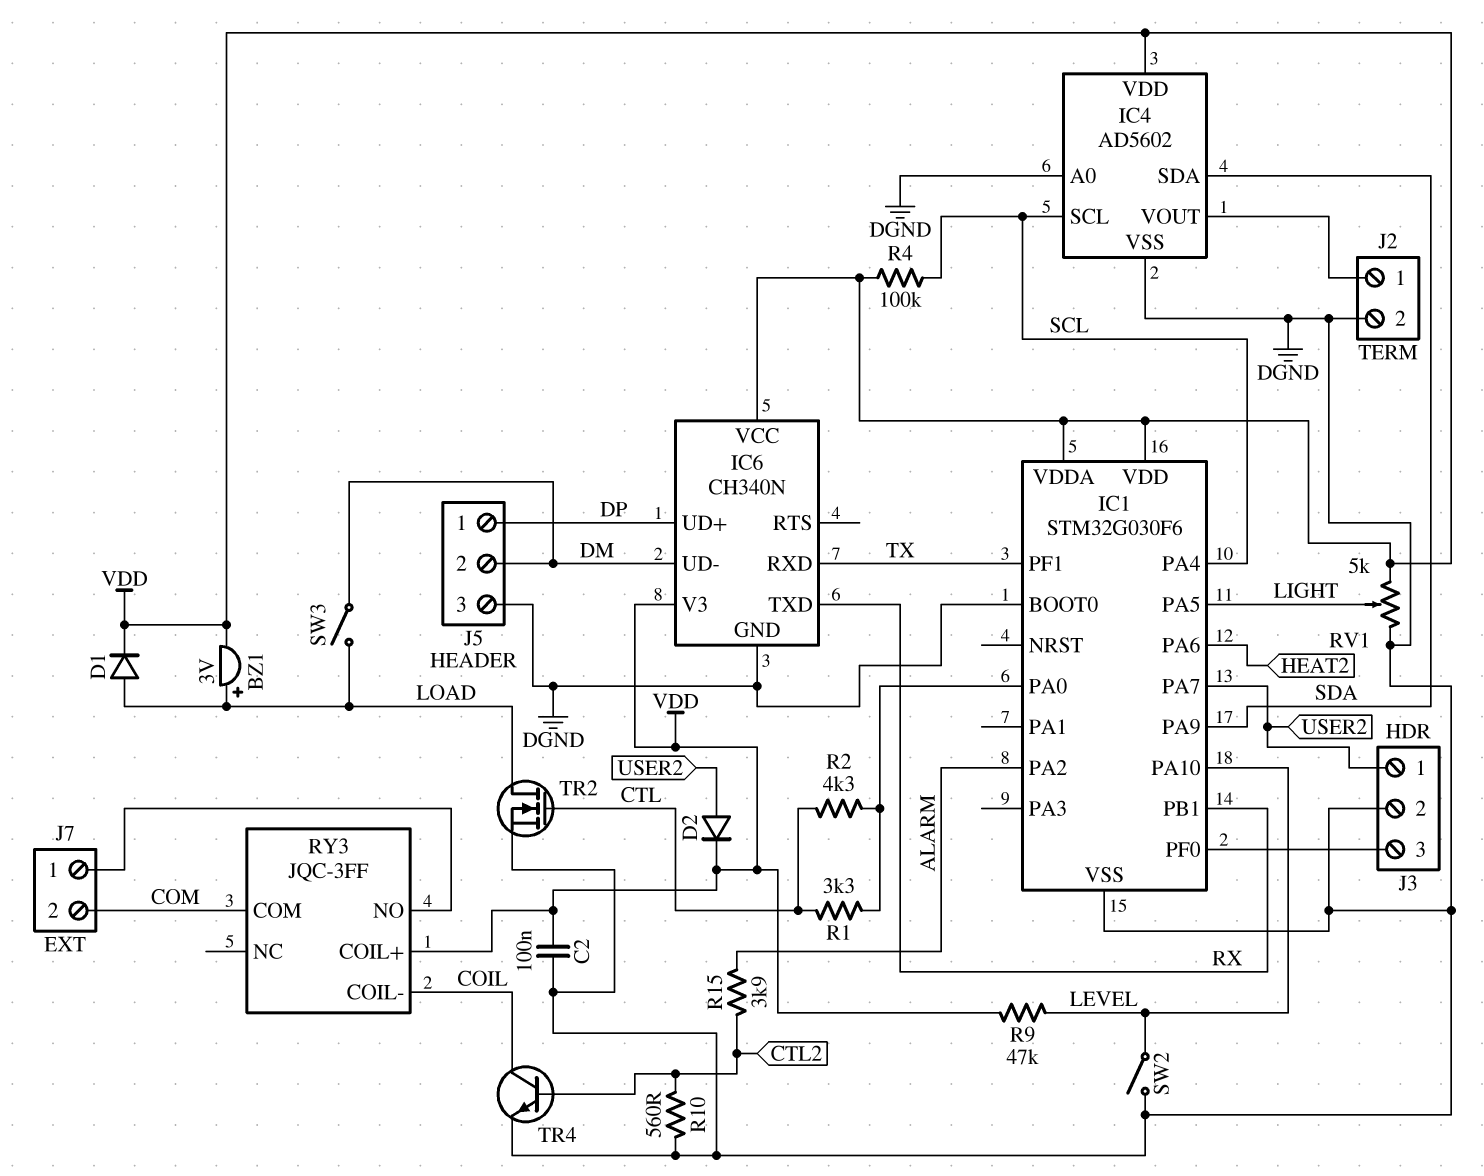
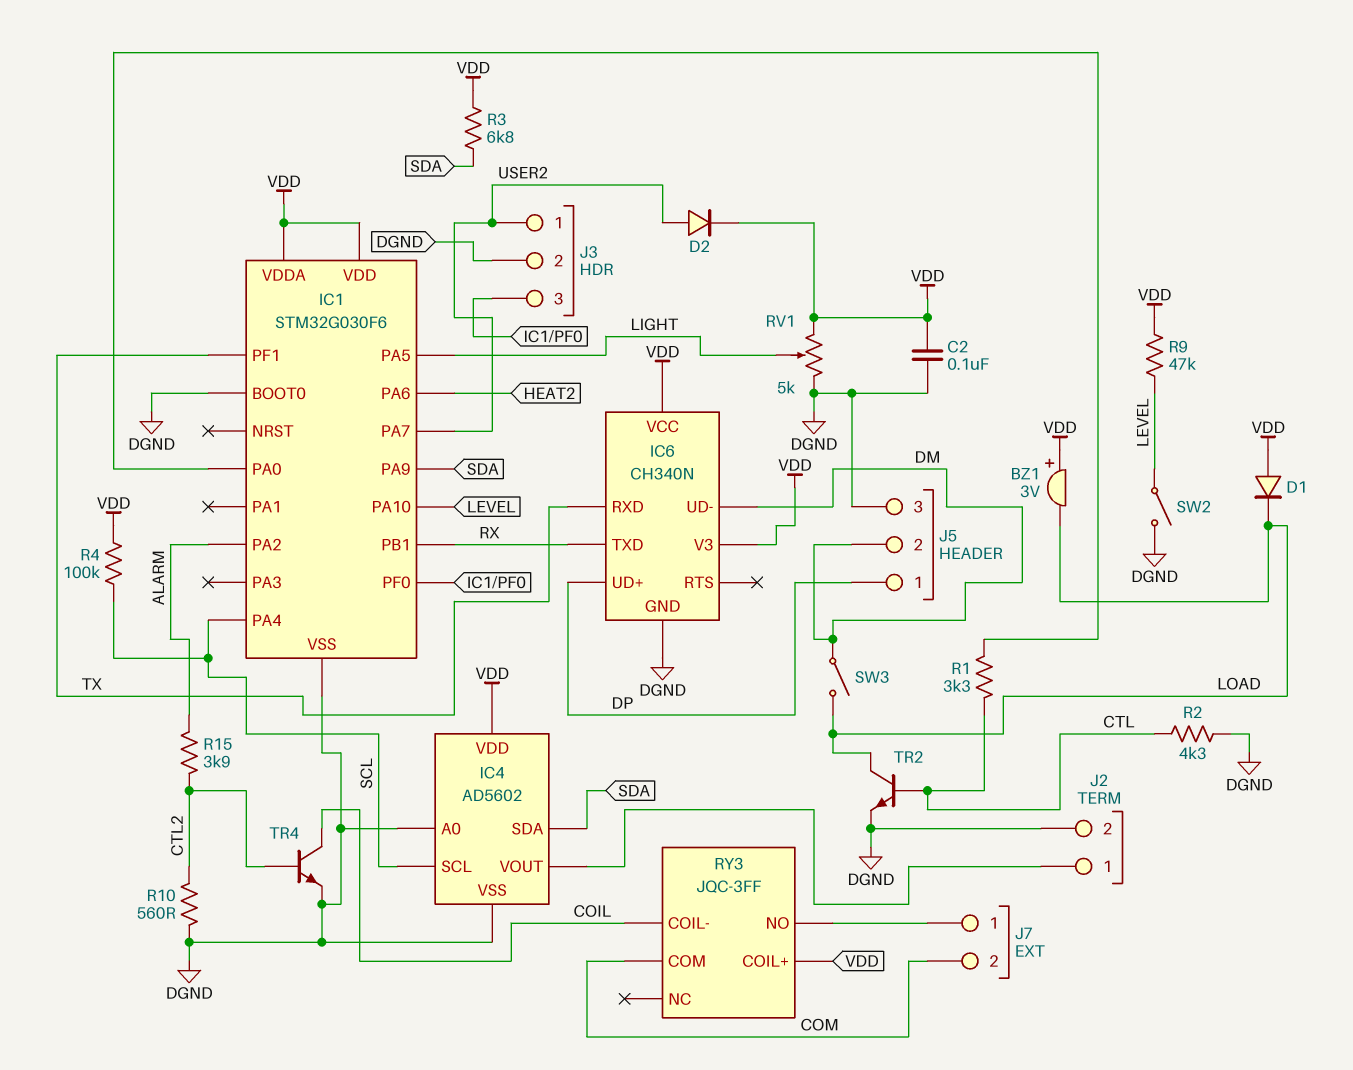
BZ1: buzzer 3V (plus LOAD, minus VDD) -> buzzer 3V (plus VDD, minus LOAD)
D1: diode (A LOAD, K VDD) -> diode (A VDD, K LOAD)
R2: 4.3k (CTL, IC1/PA0) -> 4.3k (CTL, DGND)
R3: none -> 6.8k (SDA, VDD)
TR2: NMOS (G CTL, D LOAD, S DGND) -> NPN (B CTL, C LOAD, E DGND)

